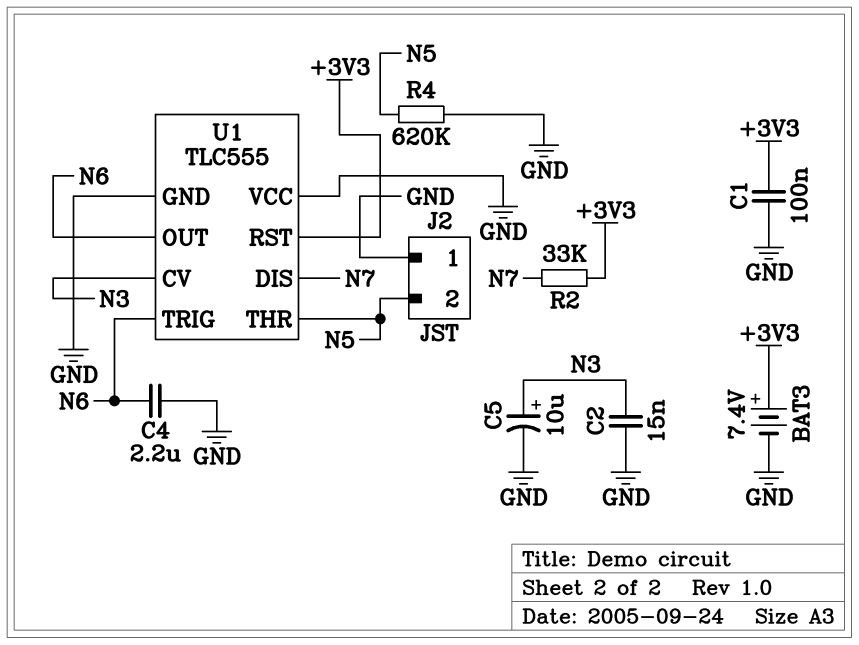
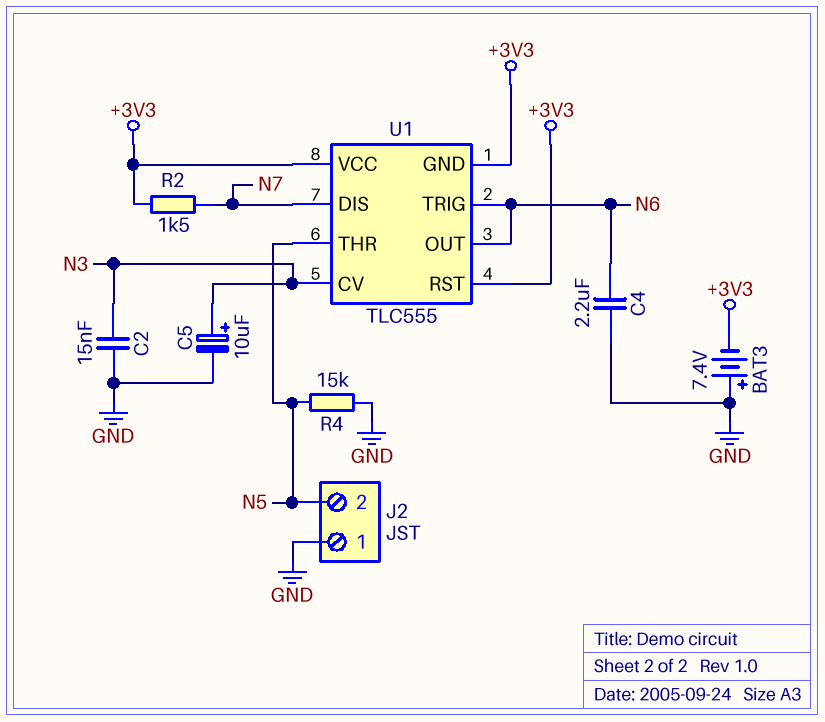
BAT3: 7.4V (plus +3V3, minus GND) -> 7.4V (plus GND, minus +3V3)
C1: 100nF (+3V3, GND) -> none
R2: 33k (+3V3, N7) -> 1.5k (+3V3, N7)
R4: 620k (GND, N5) -> 15k (GND, N5)
U1 pin GND: GND -> +3V3
U1 pin VCC: GND -> +3V3

